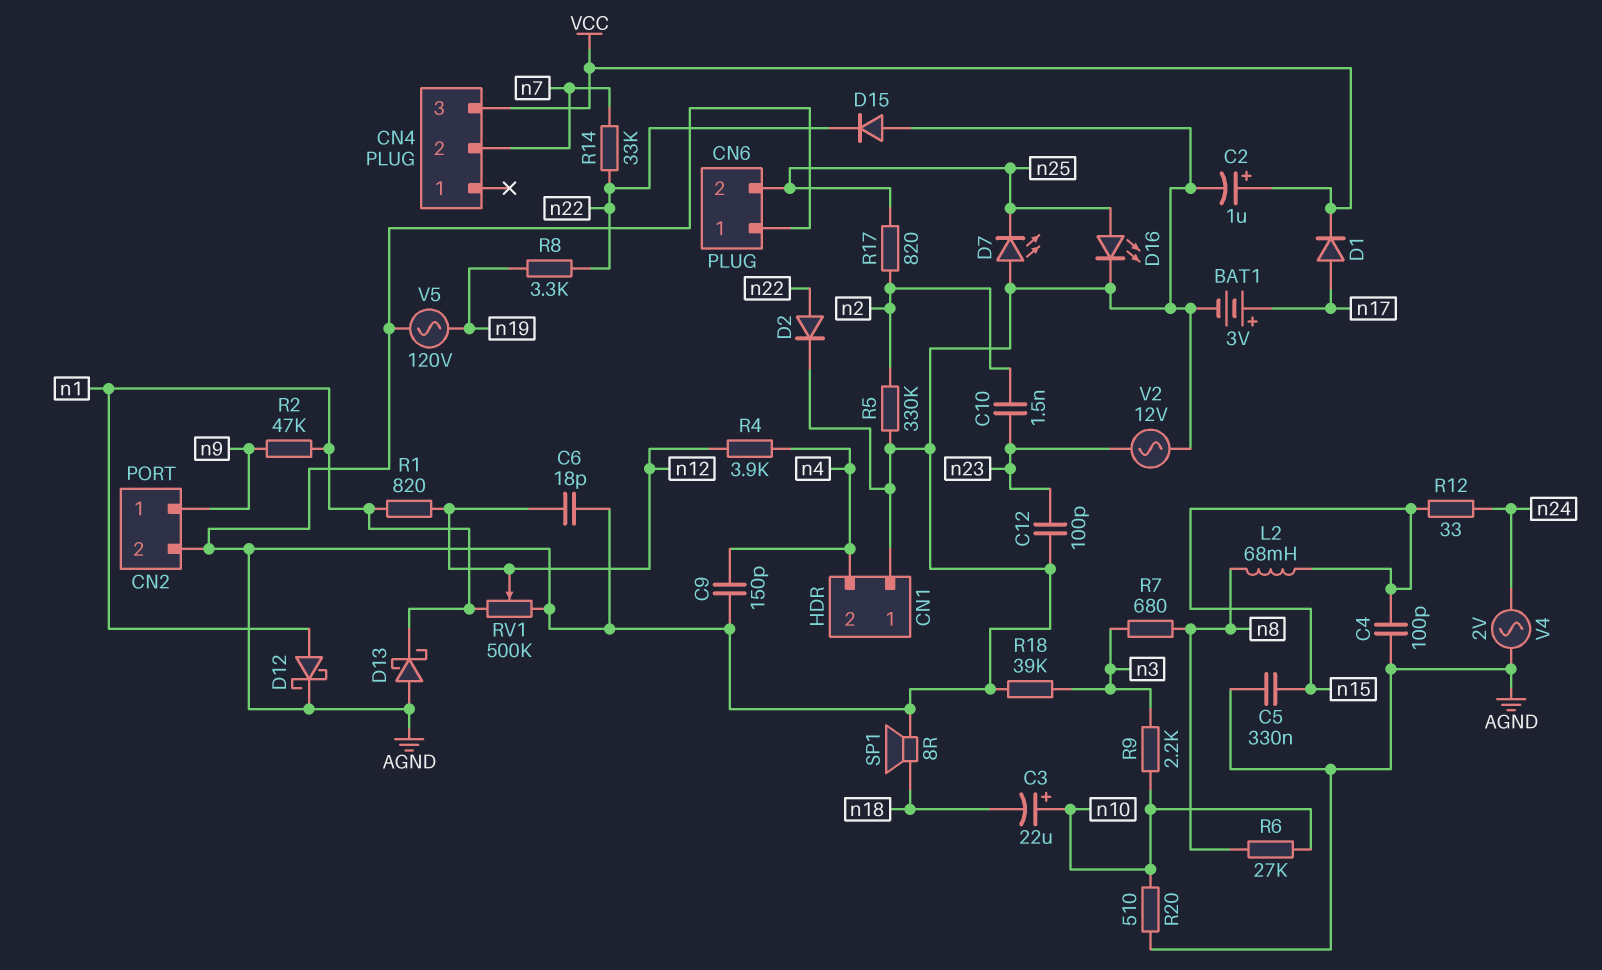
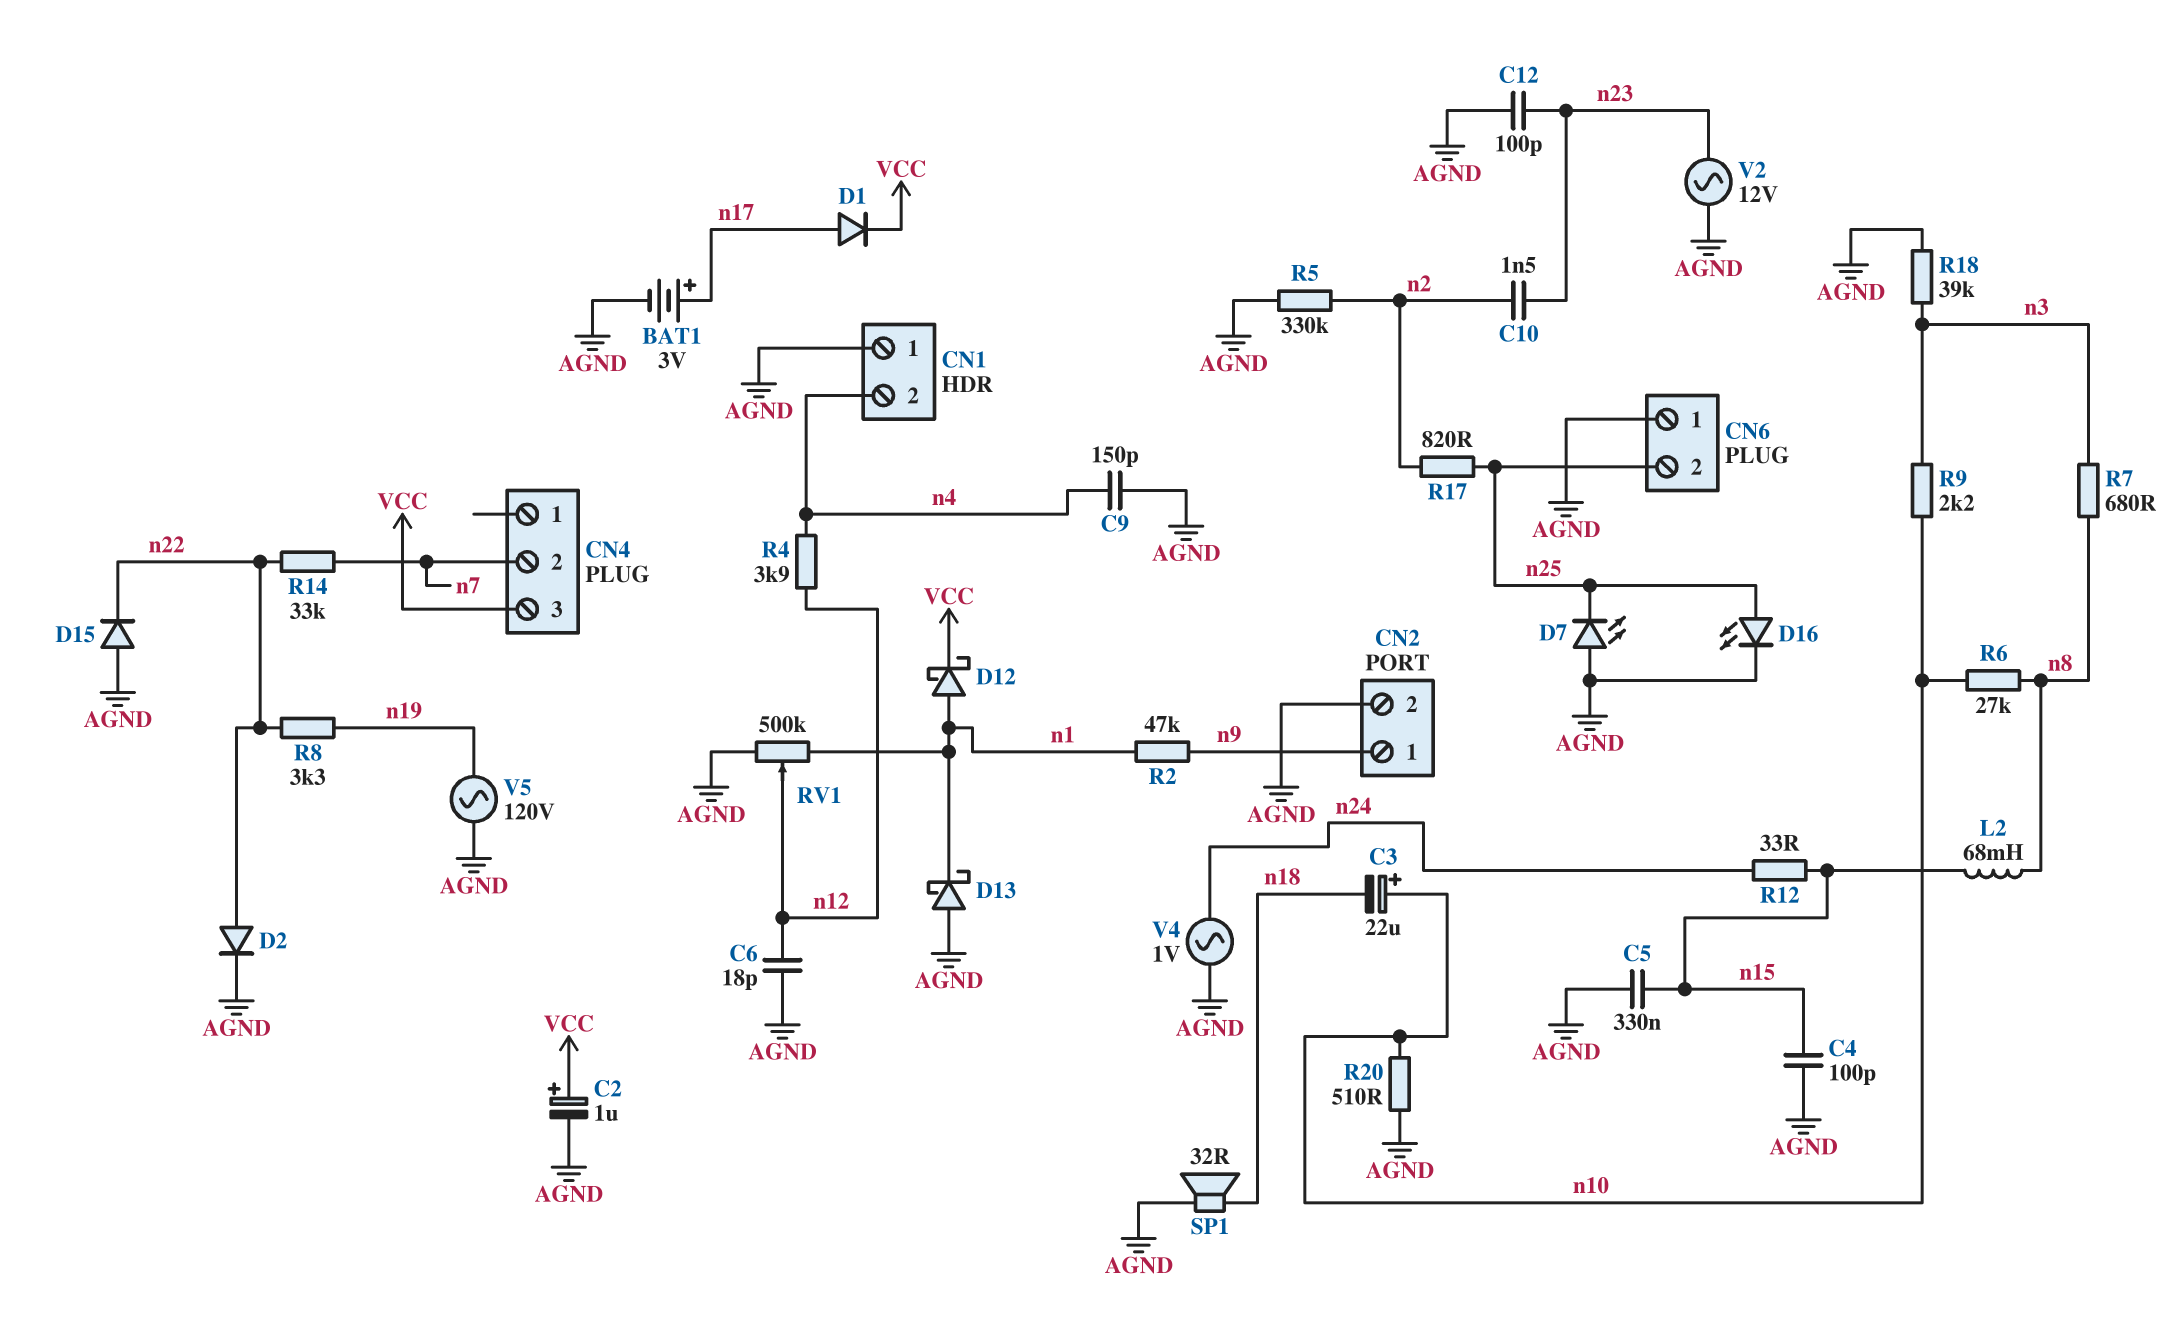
D12: schottky (A n1, K AGND) -> schottky (A n1, K VCC)
R1: 820 (n1, n12) -> none
SP1: speaker 8R (AGND, n18) -> speaker 32R (AGND, n18)
V4: AC 2V (AGND, n24) -> AC 1V (AGND, n24)

